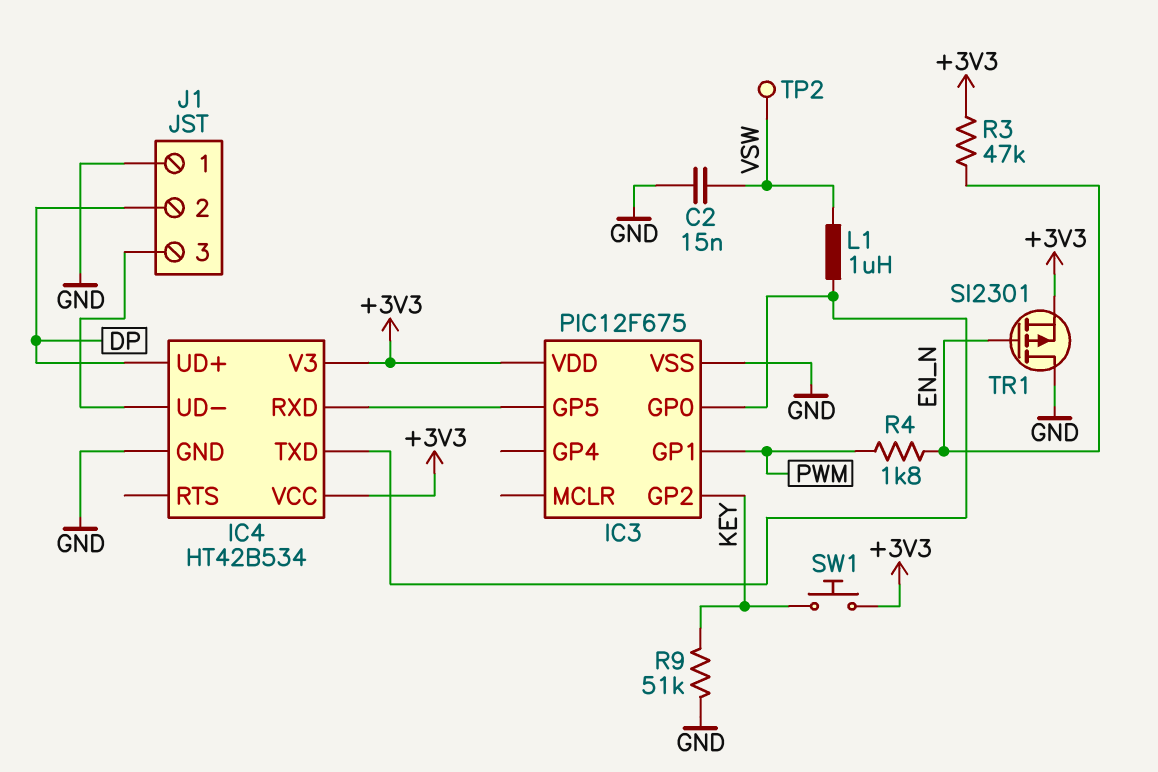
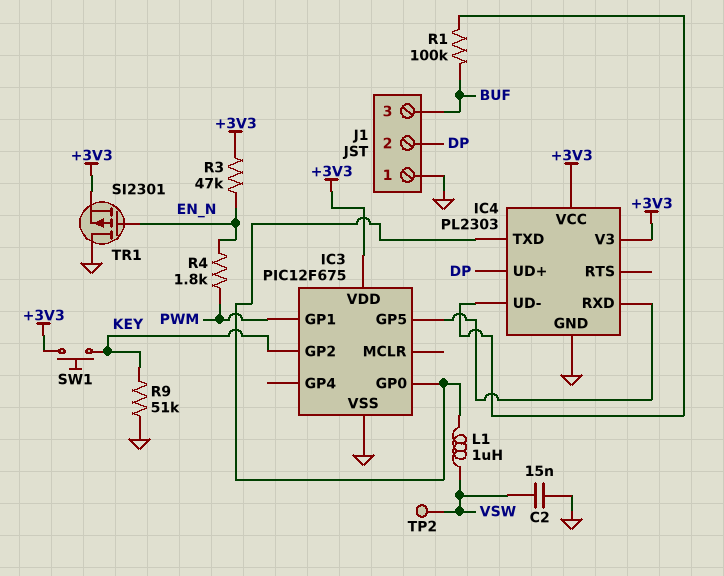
IC4: HT42B534 -> PL2303
J1 pin 3: IC4/UD- -> BUF
R1: none -> 100k (BUF, IC4/UD-)

